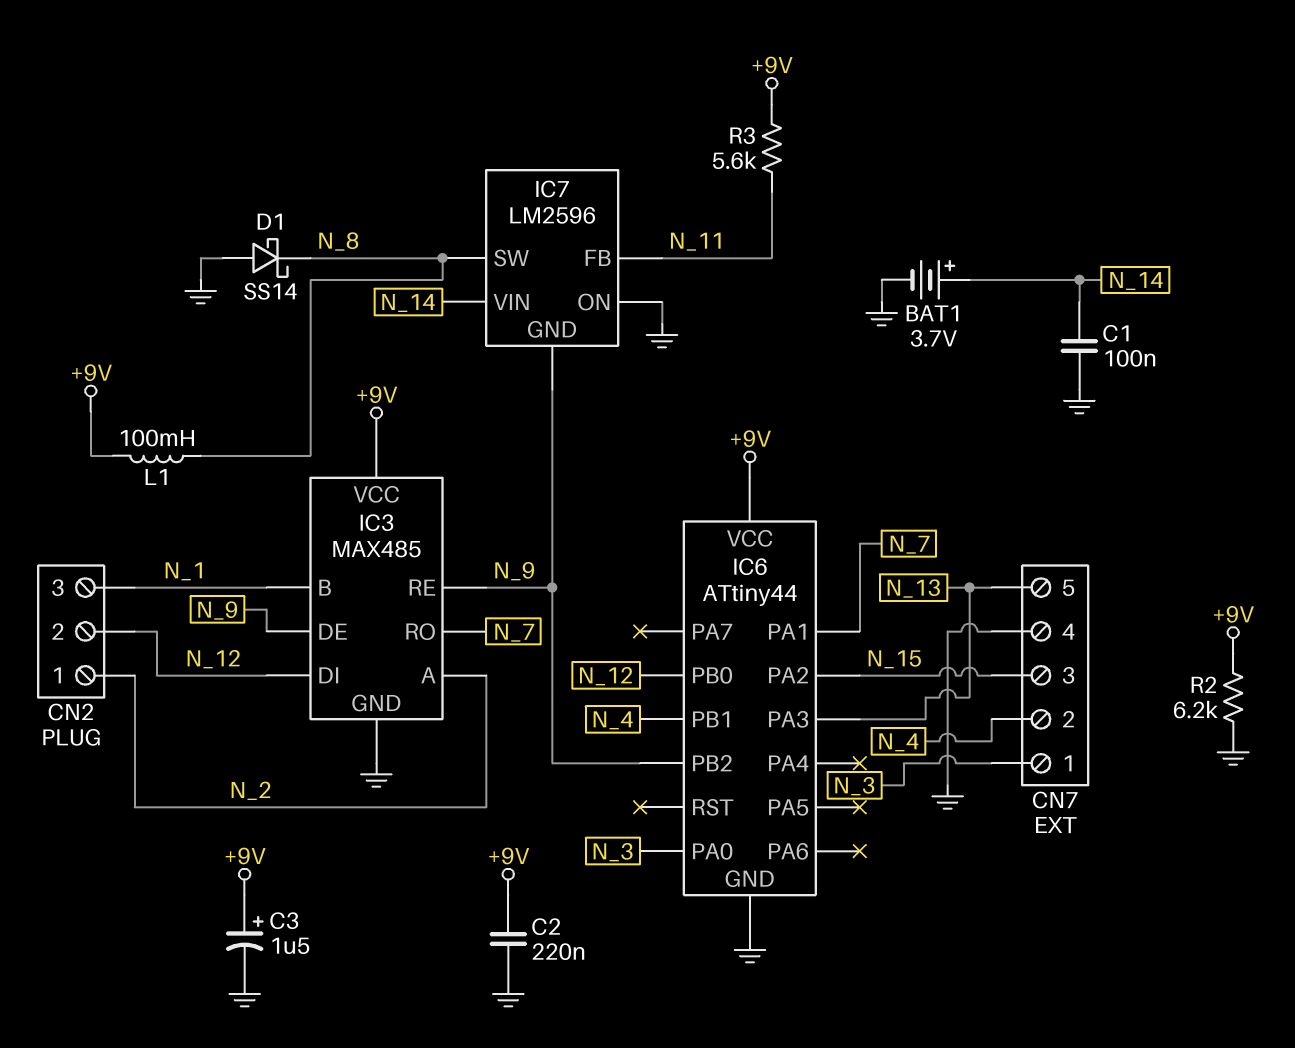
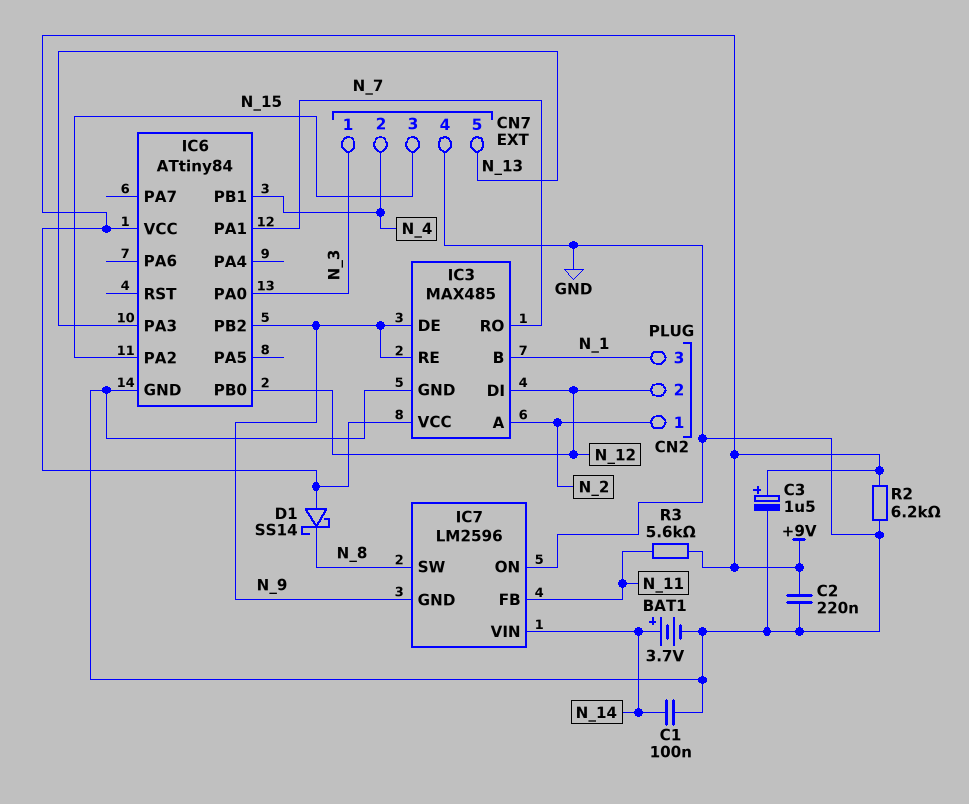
D1: schottky SS14 (A GND, K N_8) -> schottky SS14 (A +9V, K N_8)
IC6: ATtiny44 -> ATtiny84
L1: 100mH (+9V, N_8) -> none

